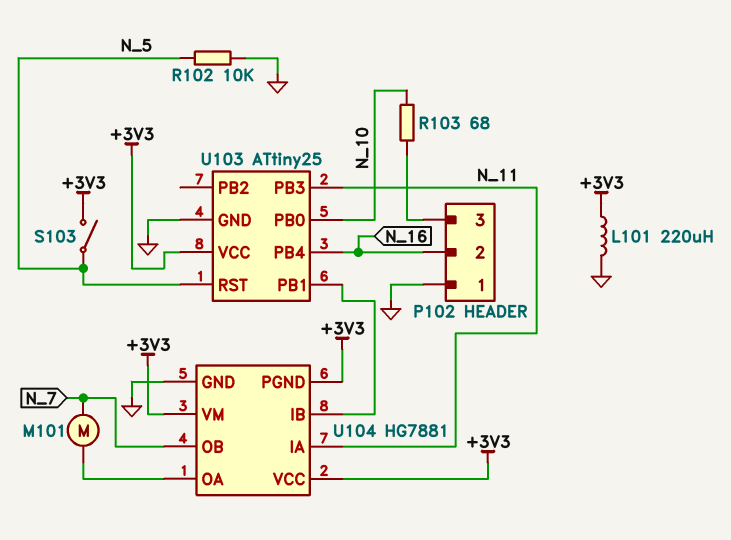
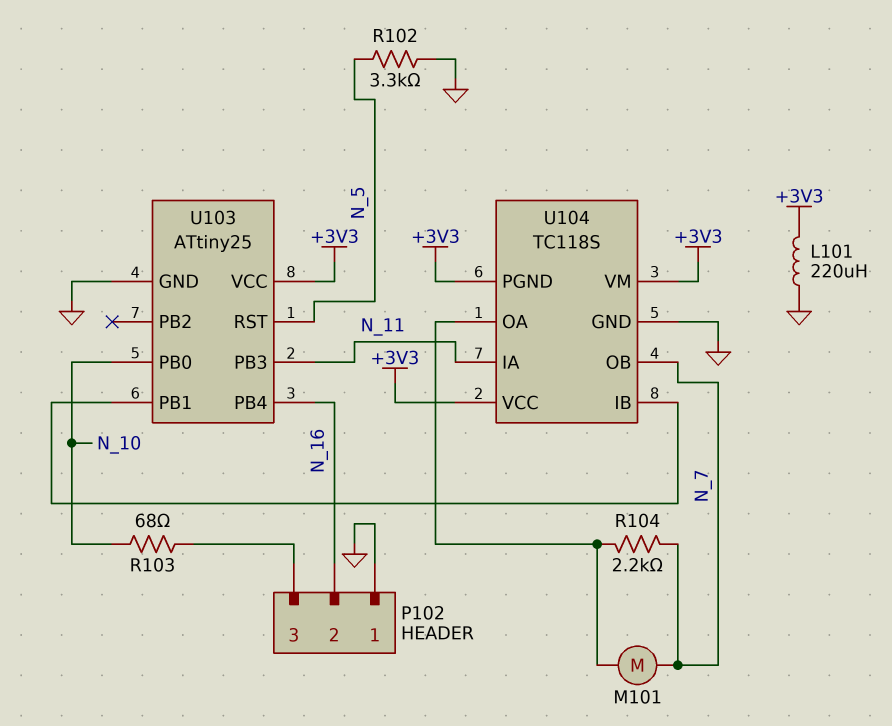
R102: 10k (GND, N_5) -> 3.3k (GND, N_5)
R104: none -> 2.2k (N_7, U104/OA)
S103: switch (+3V3, N_5) -> none
U104: HG7881 -> TC118S

